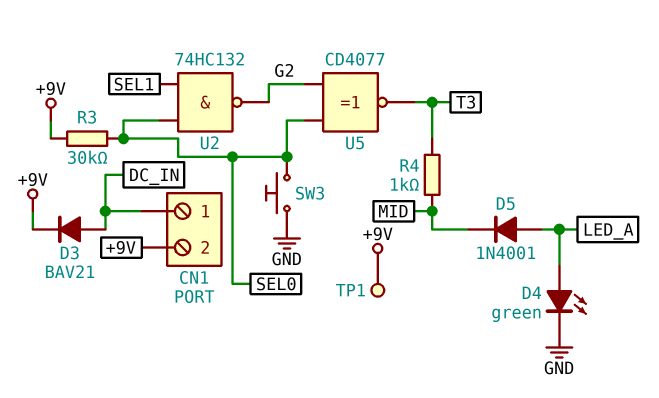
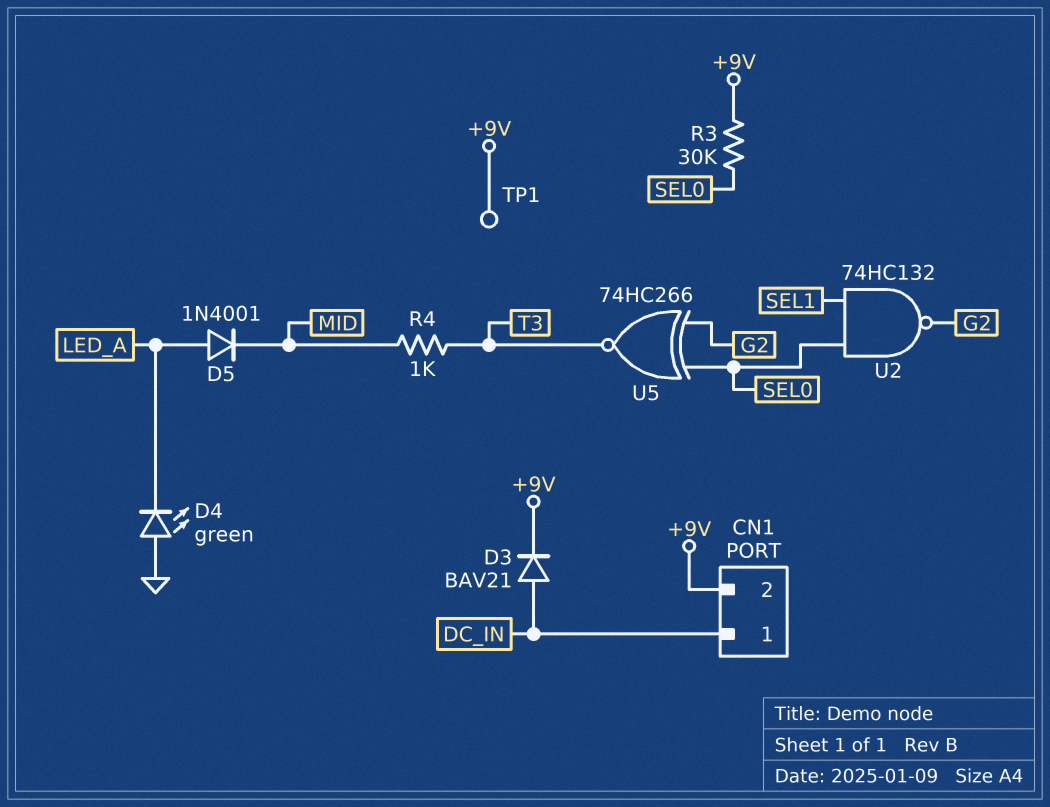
D4: LED green (A LED_A, K GND) -> LED green (A GND, K LED_A)
SW3: button (GND, SEL0) -> none
U5: XNOR CD4077 (in G2, in SEL0, out T3) -> XNOR 74HC266 (in G2, in SEL0, out T3)

